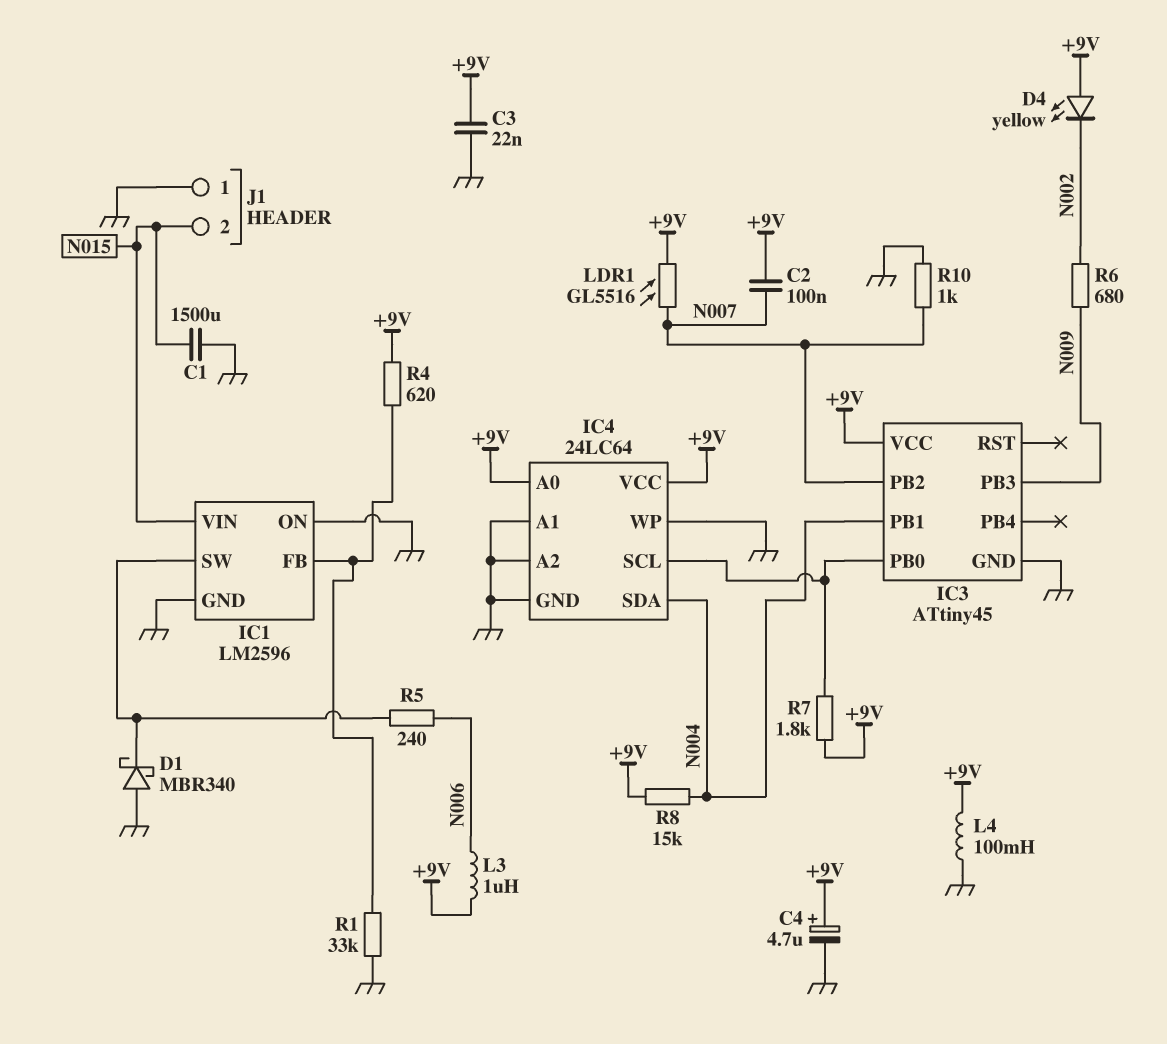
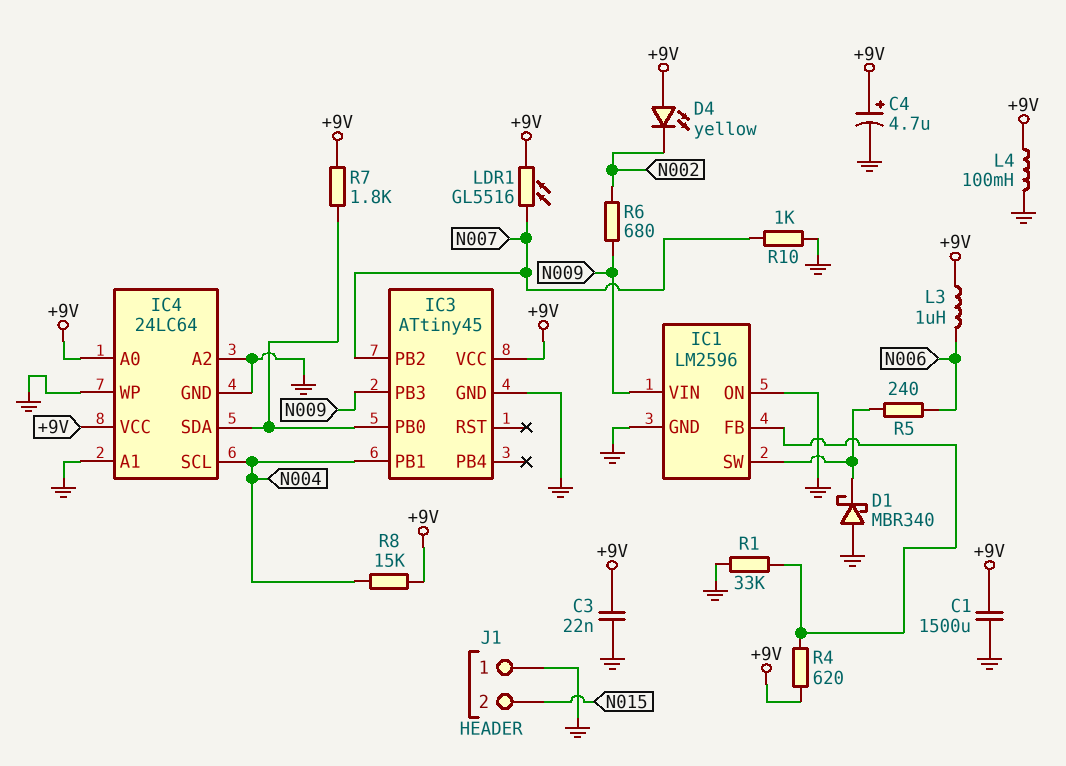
C1: 1500uF (GND, N015) -> 1500uF (+9V, GND)
C2: 100nF (+9V, N007) -> none
IC1 pin VIN: N015 -> N009
IC4 pin SCL: IC3/PB0 -> N004
IC4 pin SDA: N004 -> IC3/PB0

